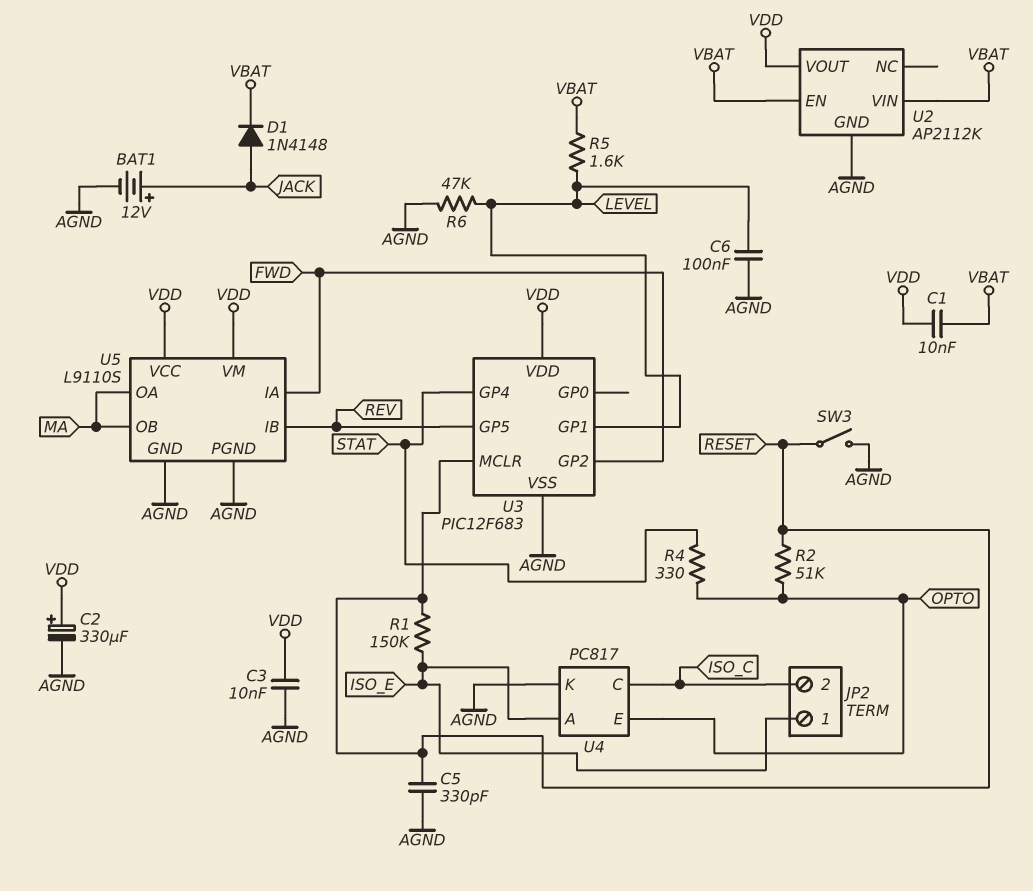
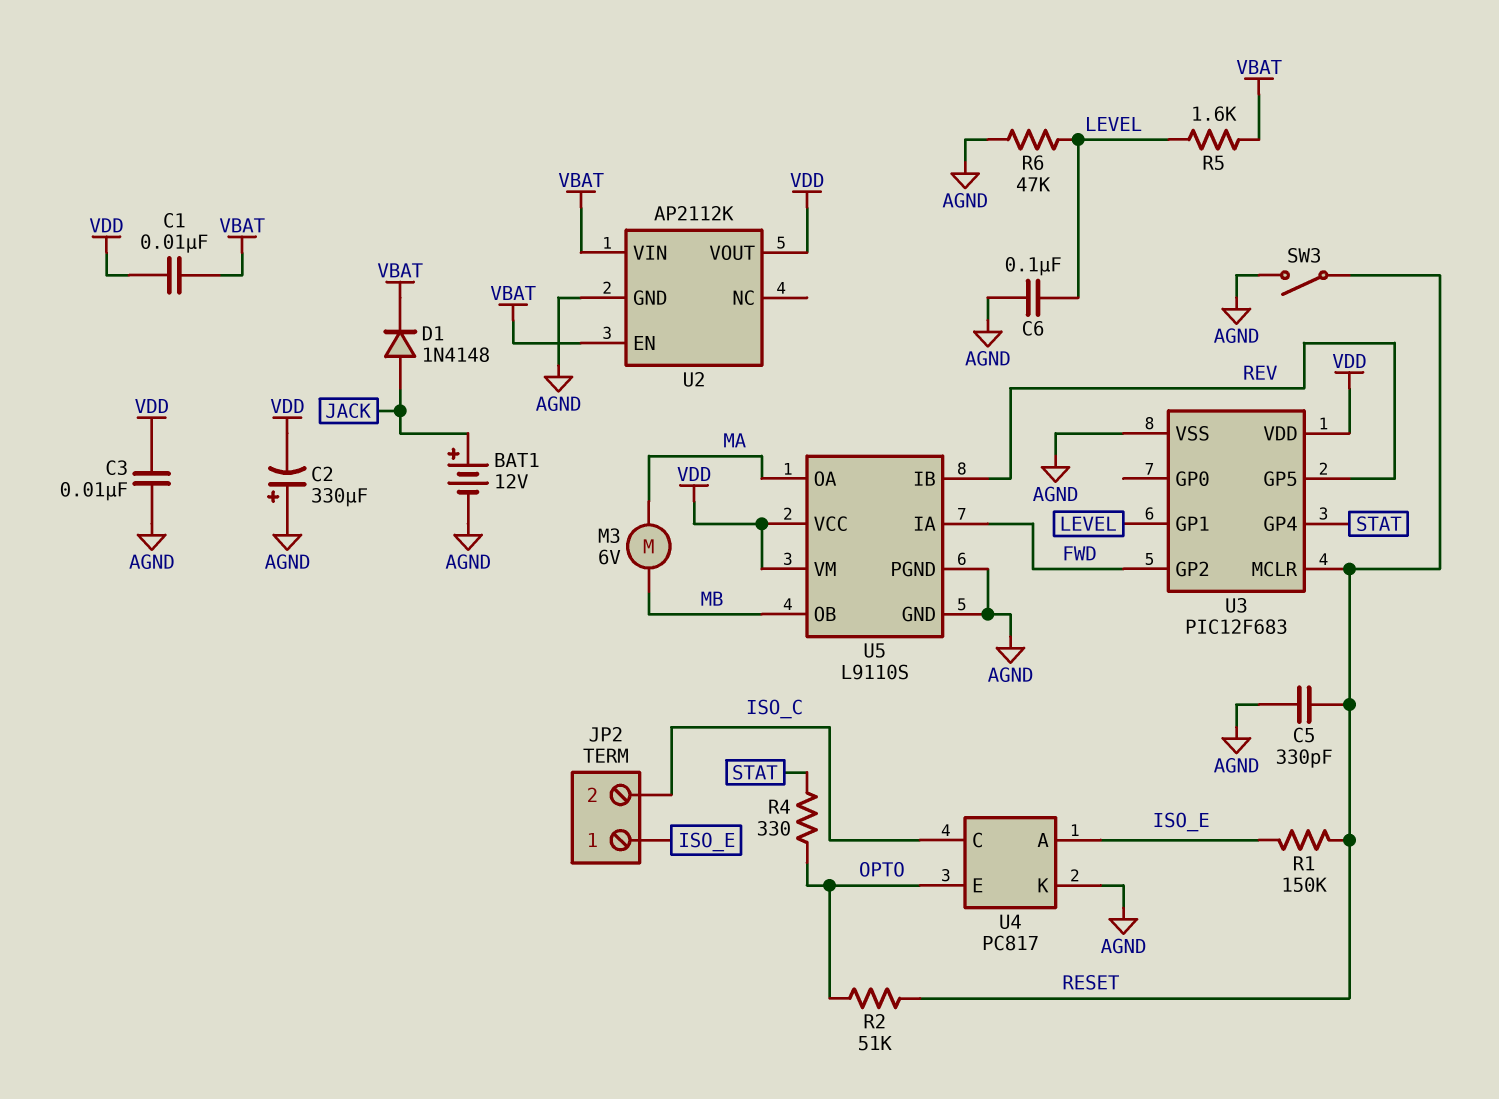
C2: 330uF (plus VDD, minus AGND) -> 330uF (plus AGND, minus VDD)
M3: none -> motor 6V (MA, MB)
U5 pin OB: MA -> MB

